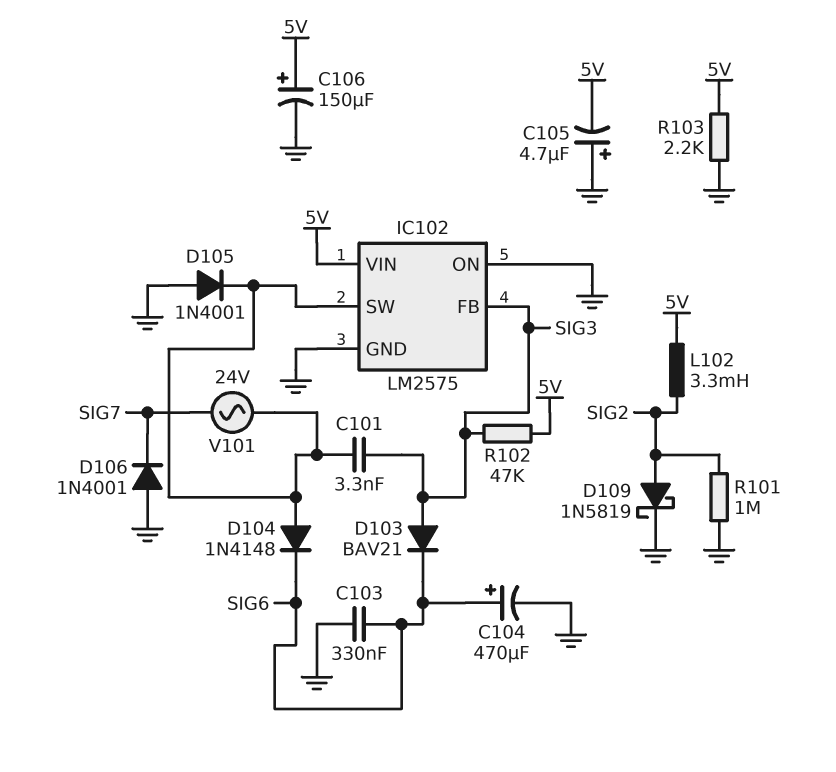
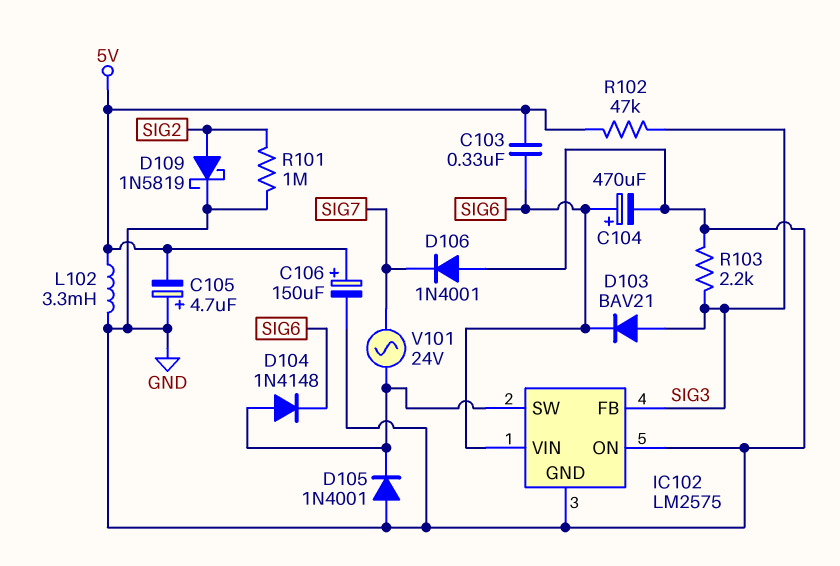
C101: 3.3nF (IC102/SW, SIG3) -> none
C103: 330nF (GND, SIG6) -> 330nF (5V, SIG6)
IC102 pin VIN: 5V -> SIG6
L102: 3.3mH (5V, SIG2) -> 3.3mH (5V, GND)
R103: 2.2k (5V, GND) -> 2.2k (GND, SIG3)

